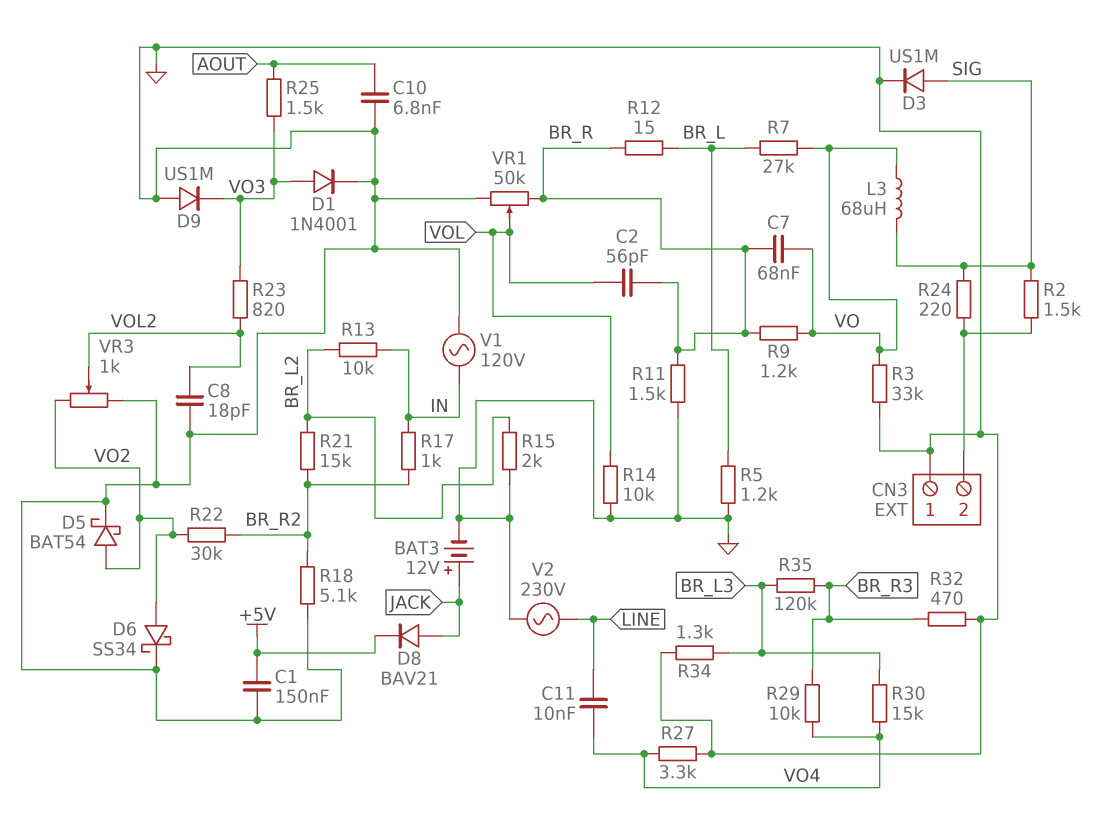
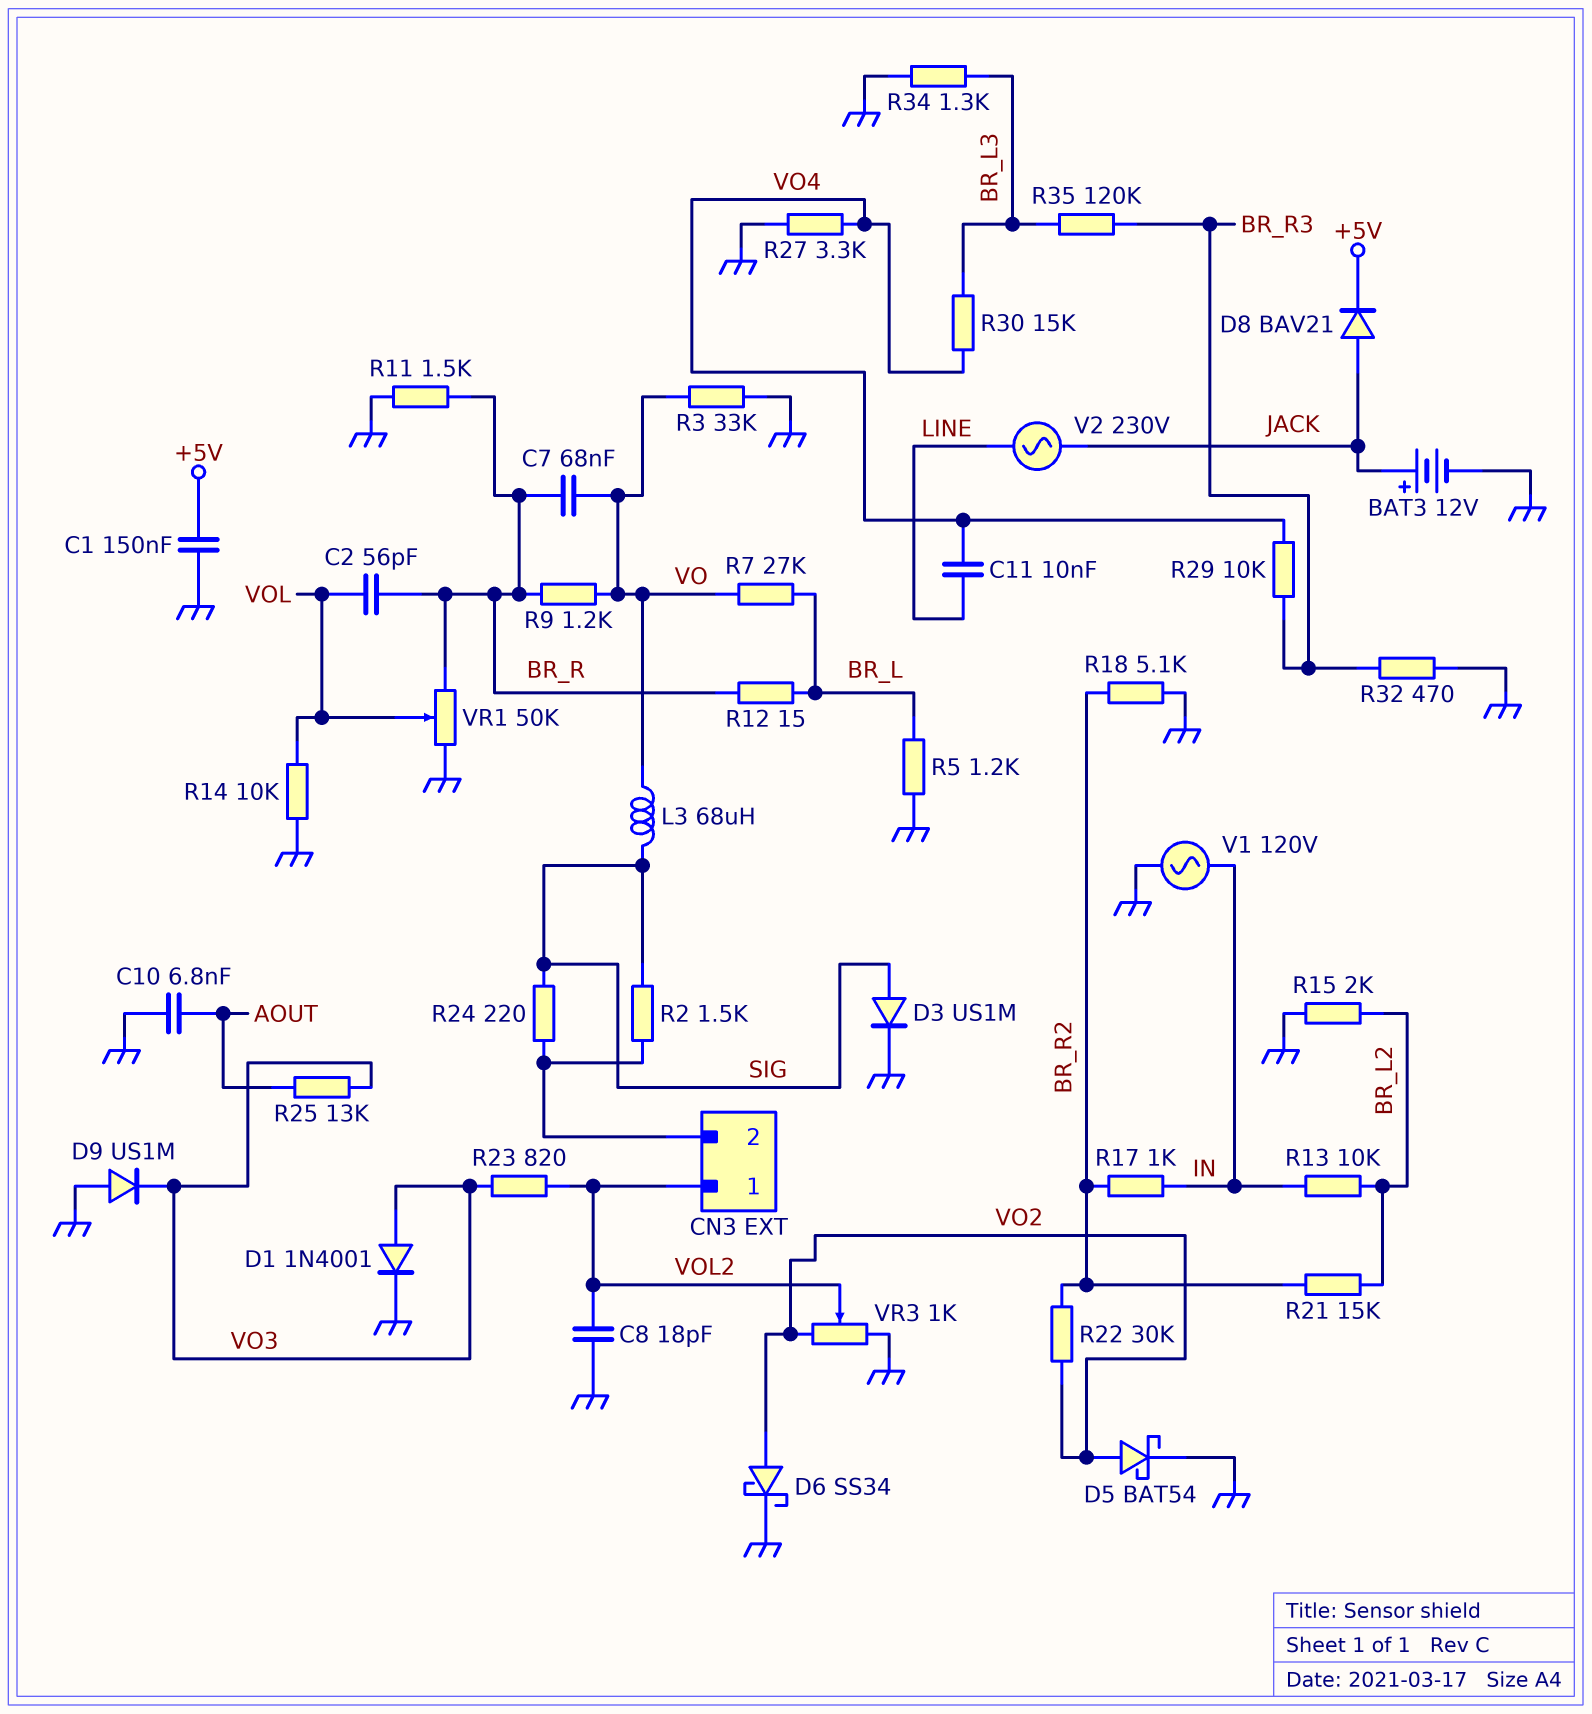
CN3 pin 1: GND -> VOL2
R25: 1.5k (AOUT, VO3) -> 13k (AOUT, VO3)
V2: AC 230V (GND, LINE) -> AC 230V (JACK, LINE)

